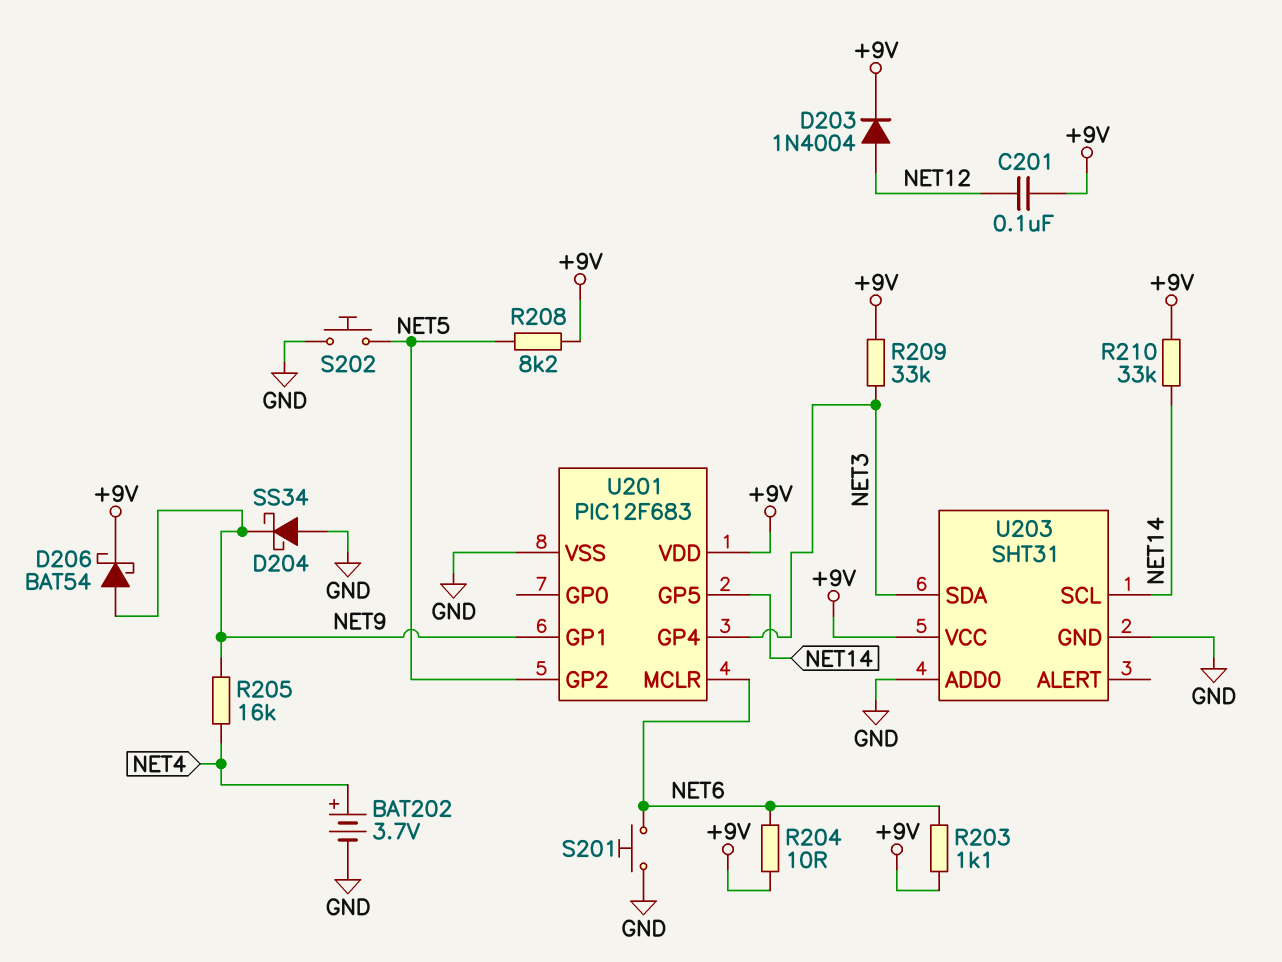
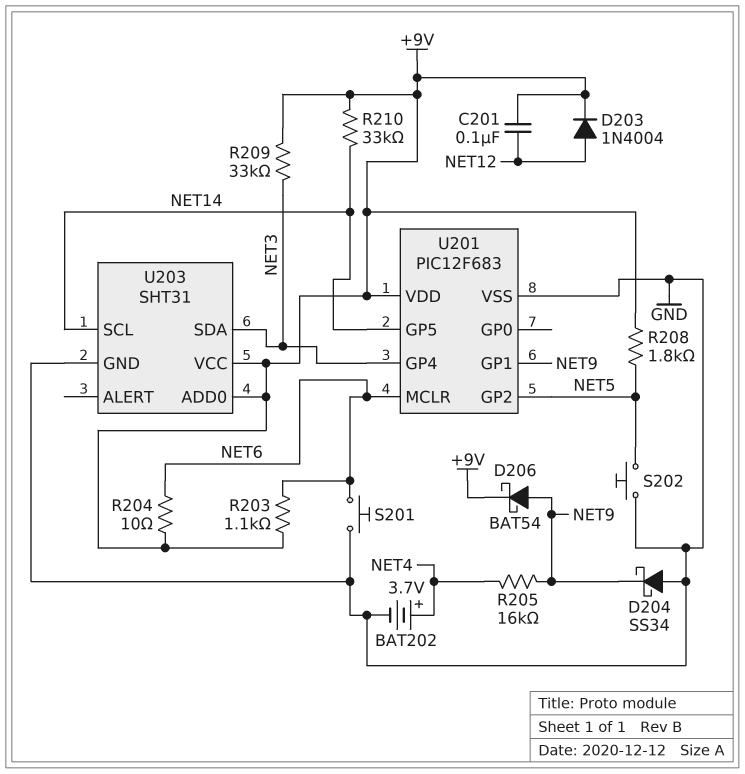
R208: 8.2k (+9V, NET5) -> 1.8k (+9V, NET5)
U203 pin ADD0: GND -> +9V

